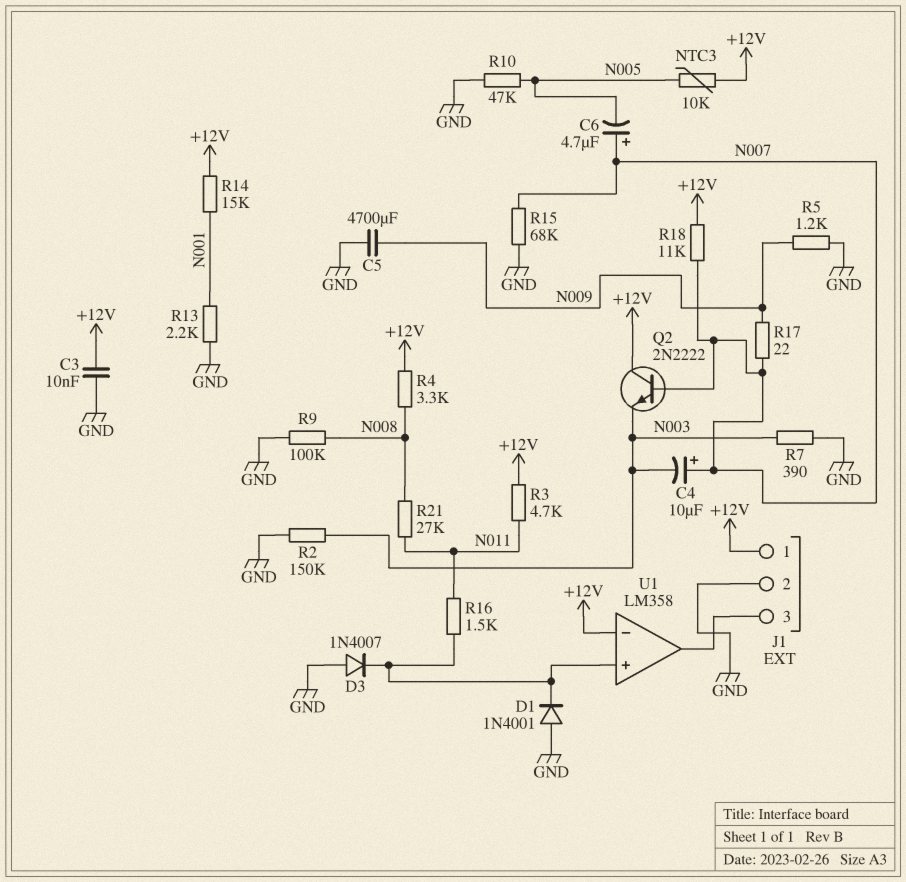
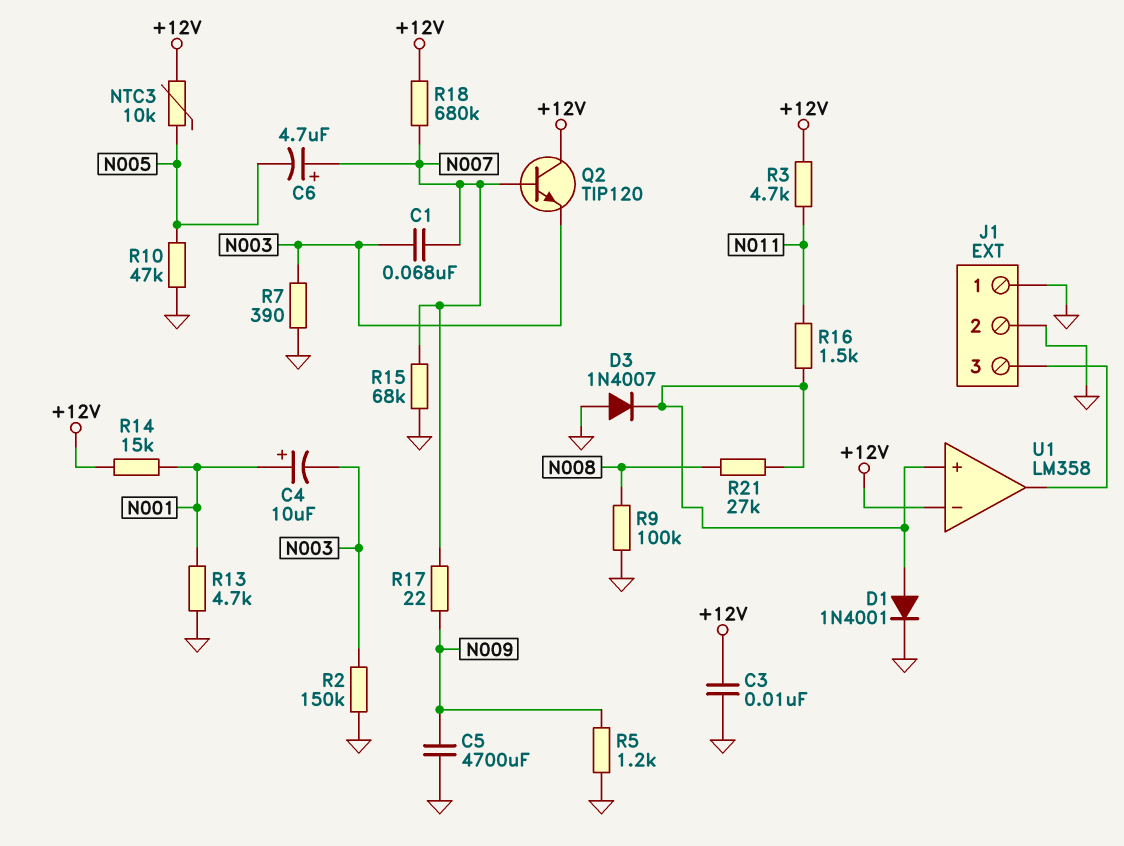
C1: none -> 68nF (N003, N007)
C4: 10uF (plus N007, minus N003) -> 10uF (plus N001, minus N003)
D1: diode 1N4001 (A GND, K U1/in+) -> diode 1N4001 (A U1/in+, K GND)
J1 pin 1: +12V -> GND
Q2: NPN 2N2222 (B N007, C +12V, E N003) -> NPN TIP120 (B N007, C +12V, E N003)
R4: 3.3k (+12V, N008) -> none
R13: 2.2k (GND, N001) -> 4.7k (GND, N001)
R18: 11k (+12V, N007) -> 680k (+12V, N007)
R21: 27k (N008, N011) -> 27k (N008, U1/in+)

